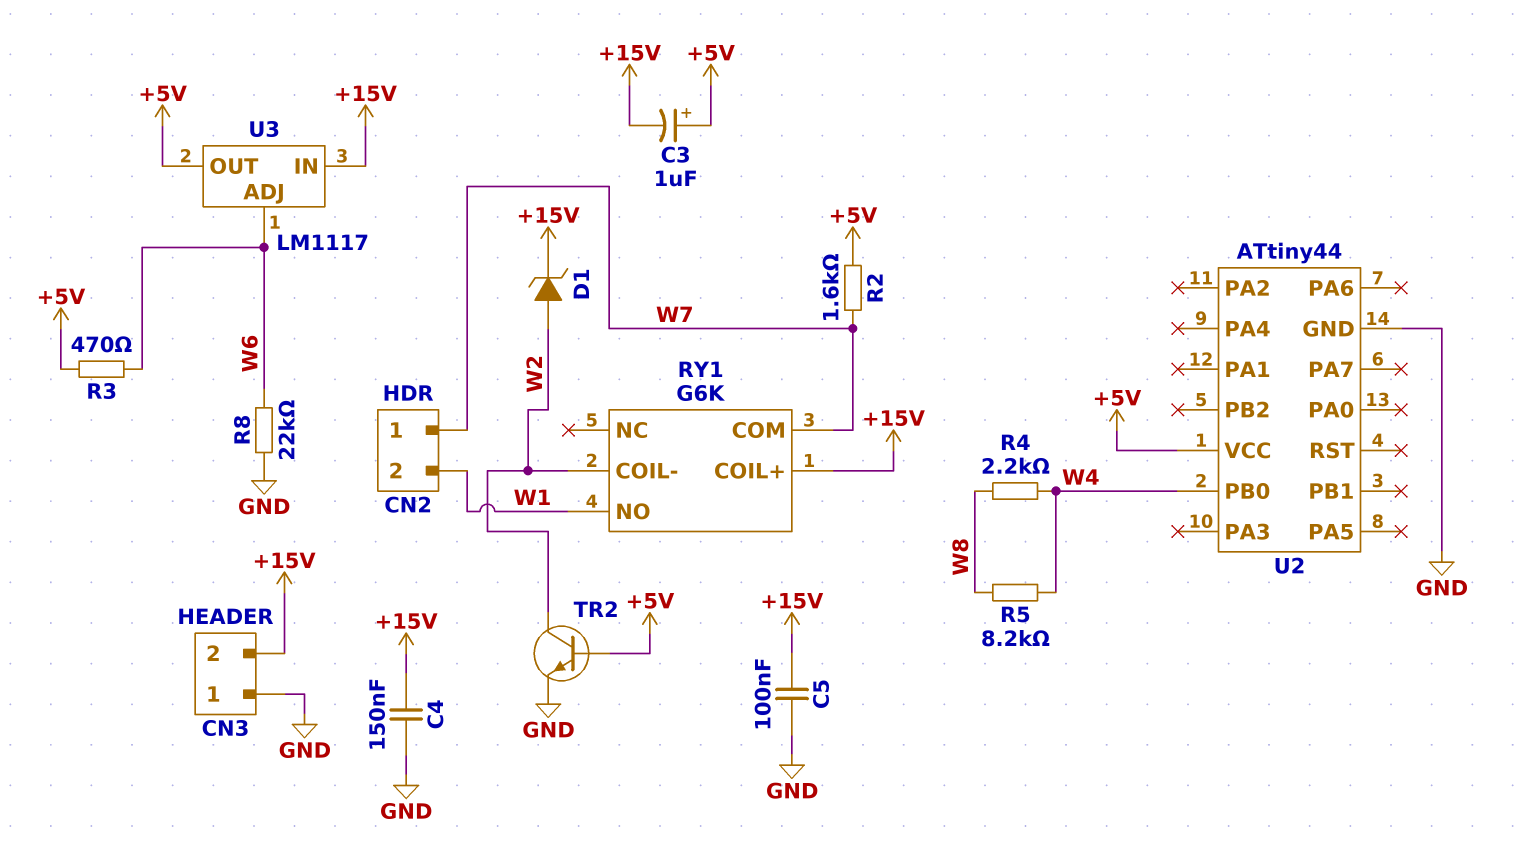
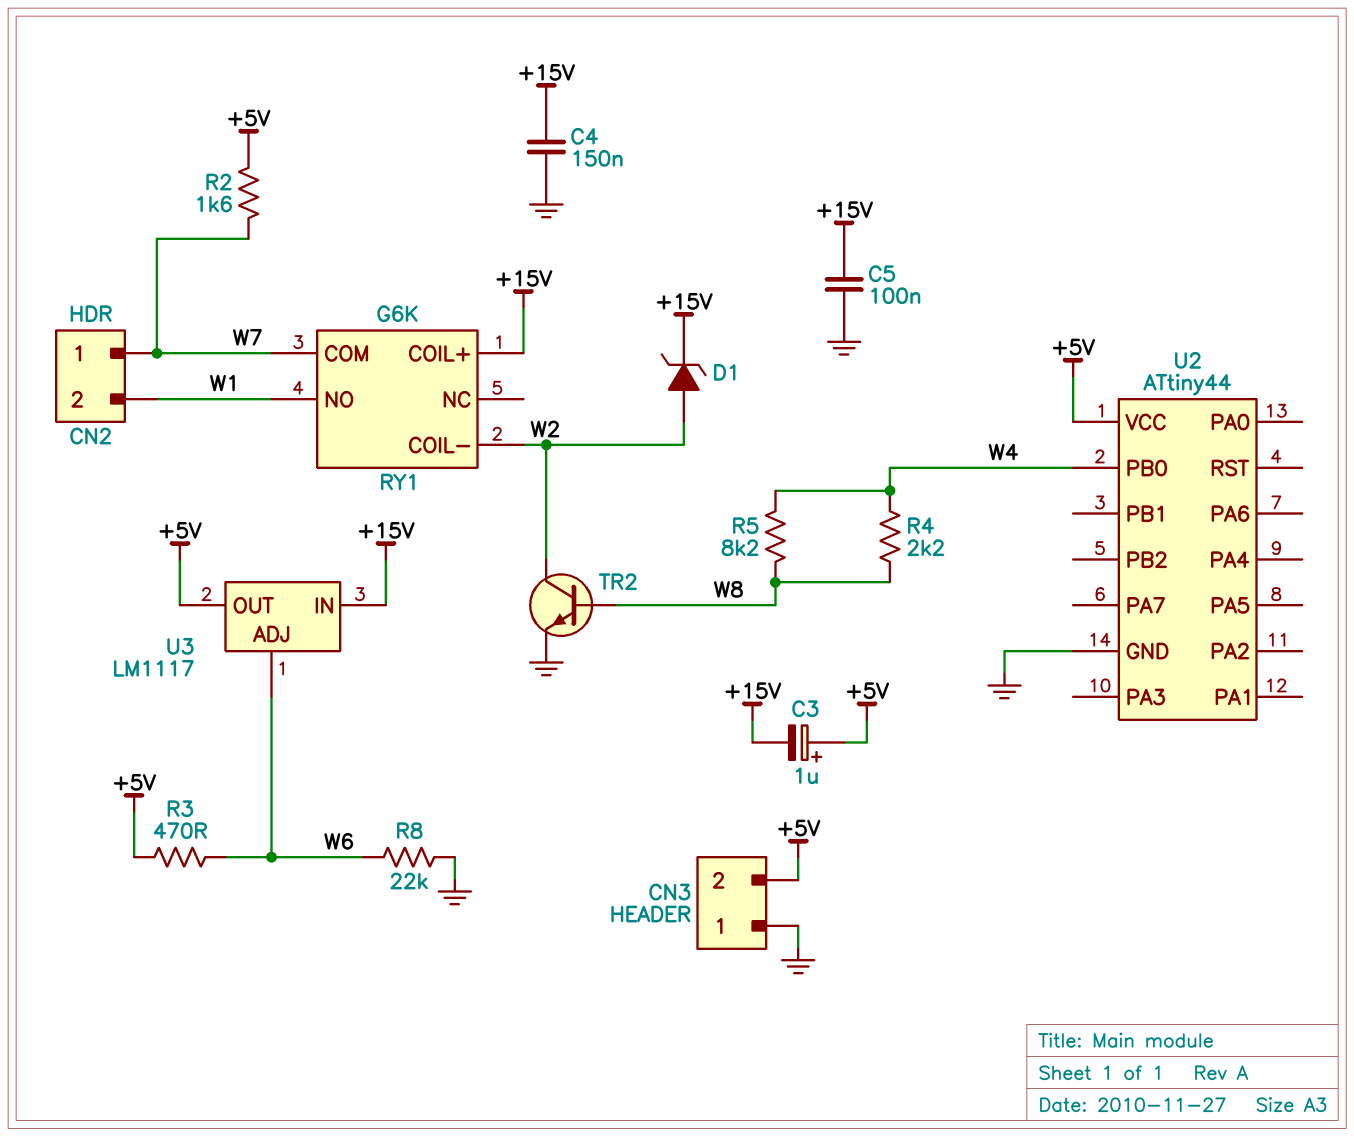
CN3 pin 2: +15V -> +5V
TR2: NPN (B +5V, C W2, E GND) -> NPN (B W8, C W2, E GND)

